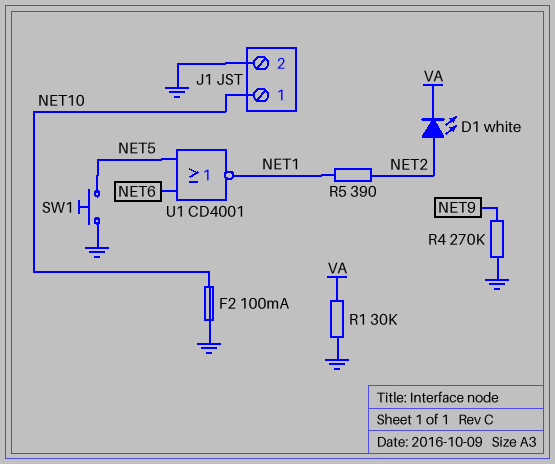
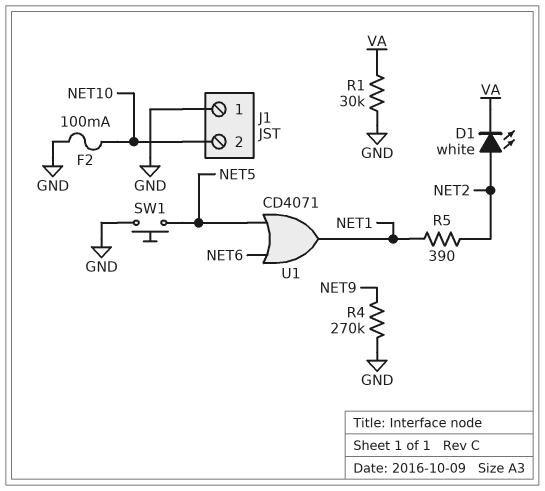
J1 pin 1: NET10 -> GND
J1 pin 2: GND -> NET10
U1: NOR CD4001 (in NET5, in NET6, out NET1) -> OR CD4071 (in NET5, in NET6, out NET1)

